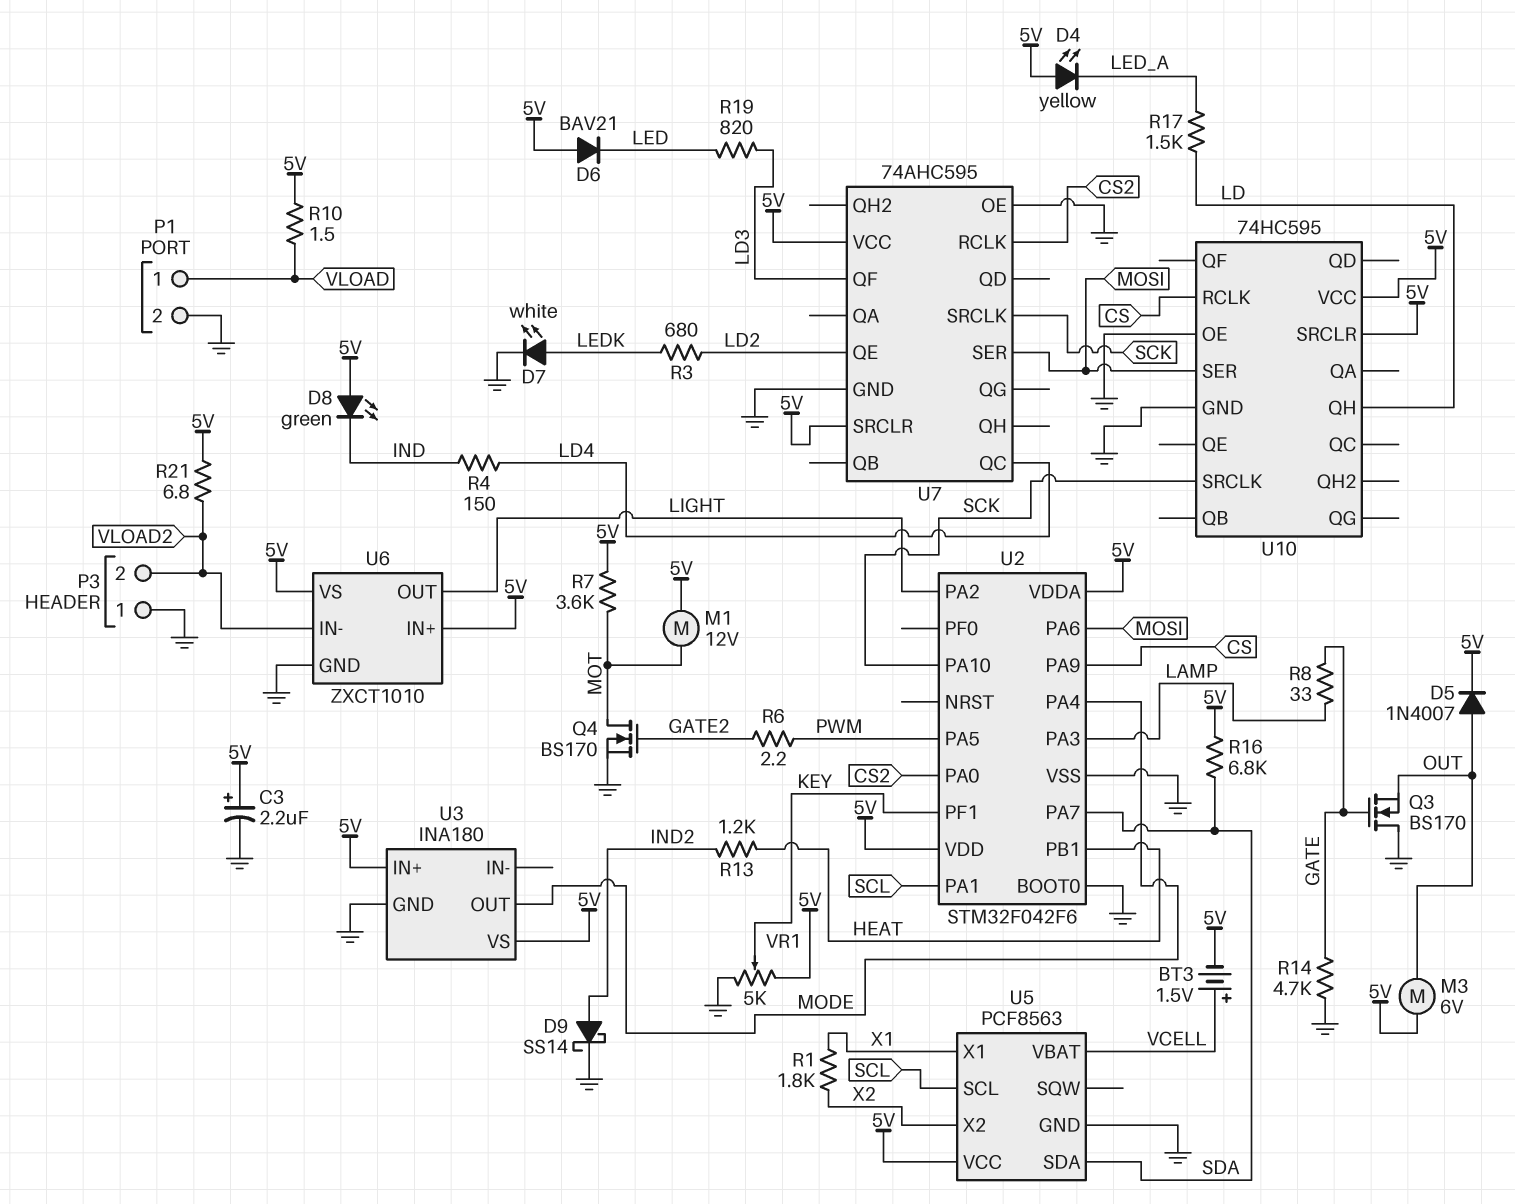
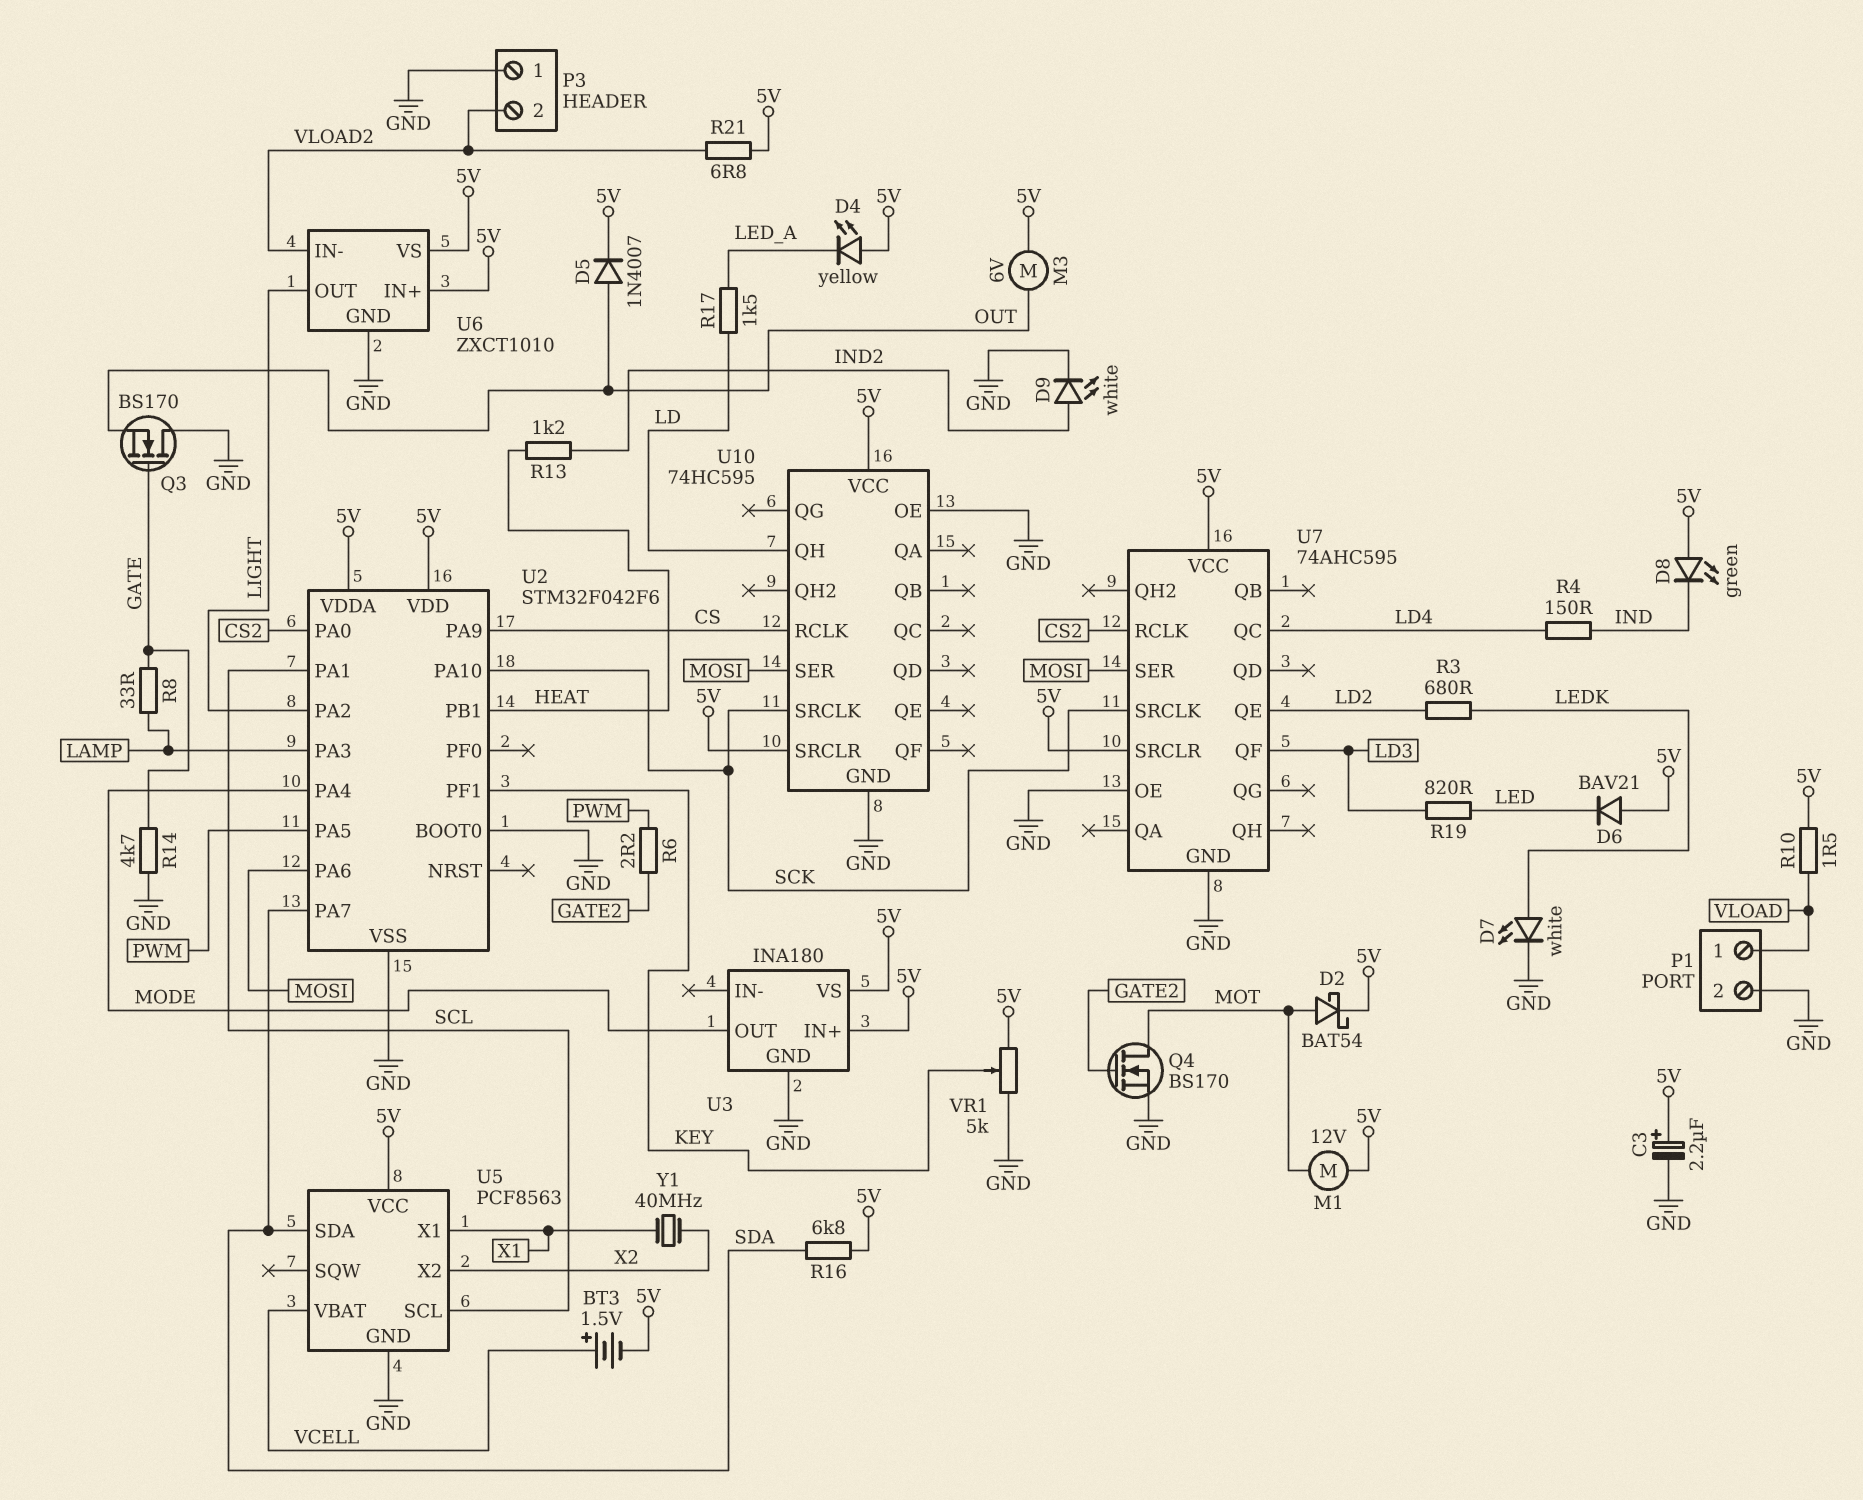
D2: none -> schottky BAT54 (A MOT, K 5V)
D9: schottky SS14 (A IND2, K GND) -> LED white (A IND2, K GND)
R1: 1.8k (X1, X2) -> none
R7: 3.6k (5V, MOT) -> none
Y1: none -> 40MHz (X1, X2)

